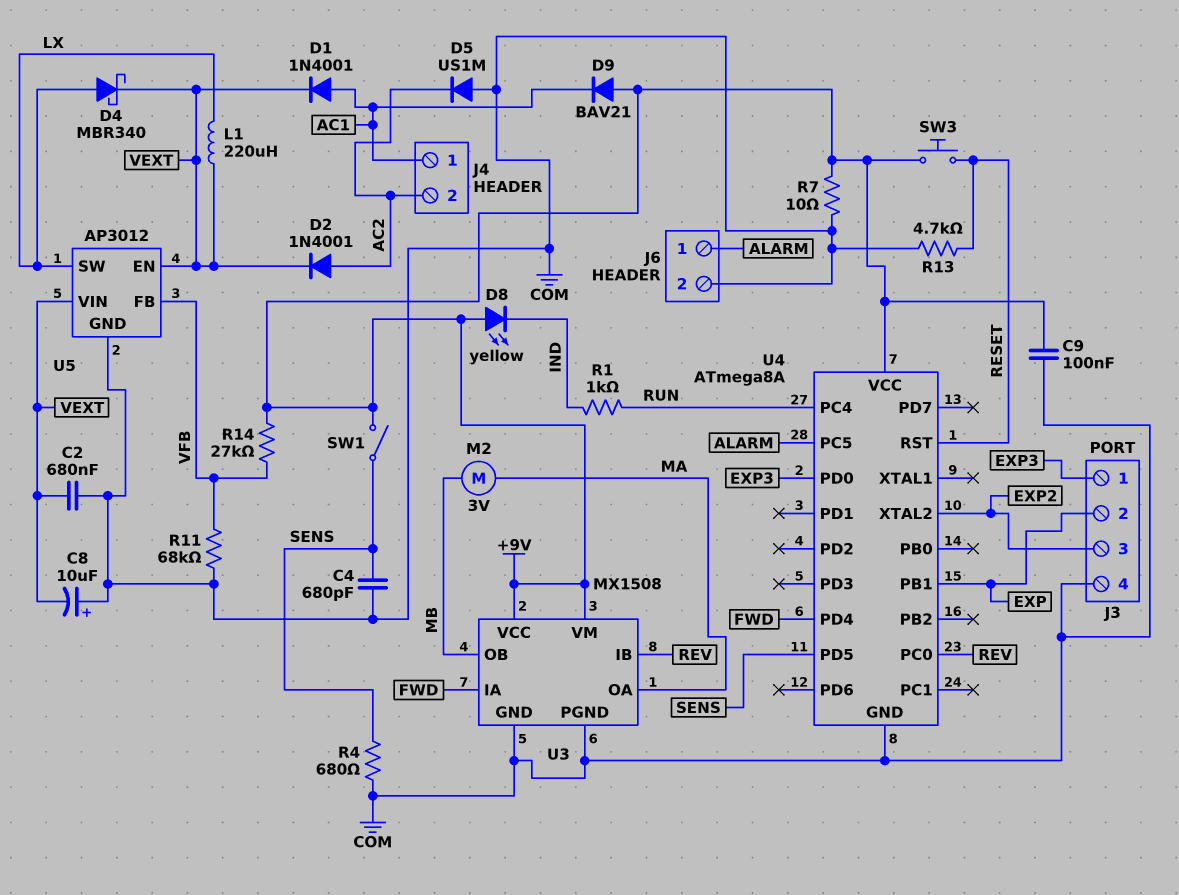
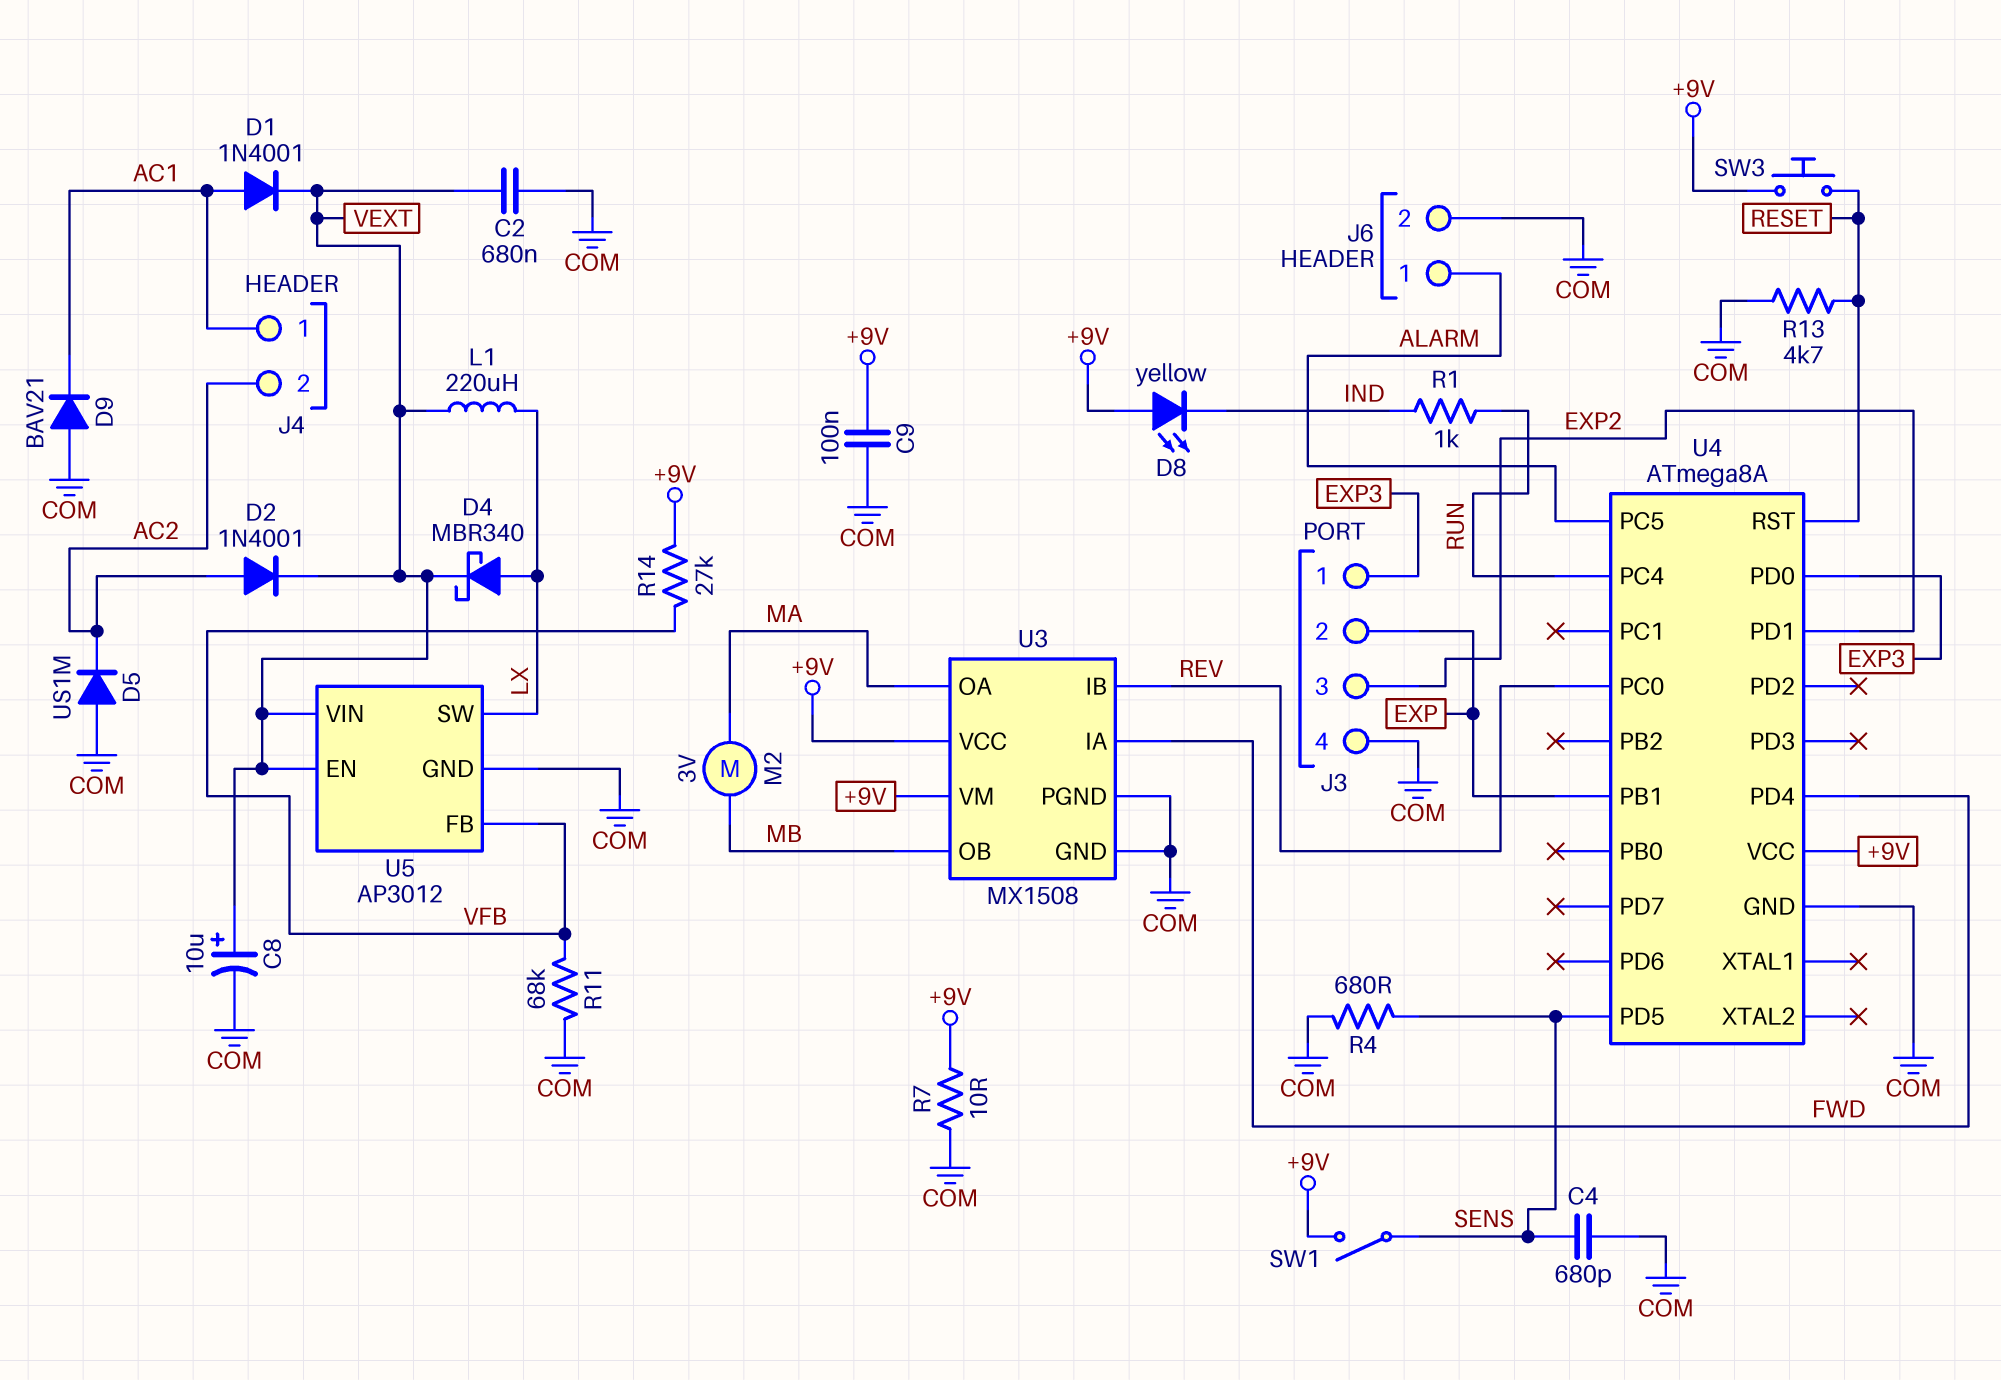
C8: 10uF (plus COM, minus VEXT) -> 10uF (plus VEXT, minus COM)
D9: diode BAV21 (A +9V, K AC1) -> diode BAV21 (A COM, K AC1)
U4 pin PD1: none -> EXP2
U4 pin XTAL2: EXP2 -> none

